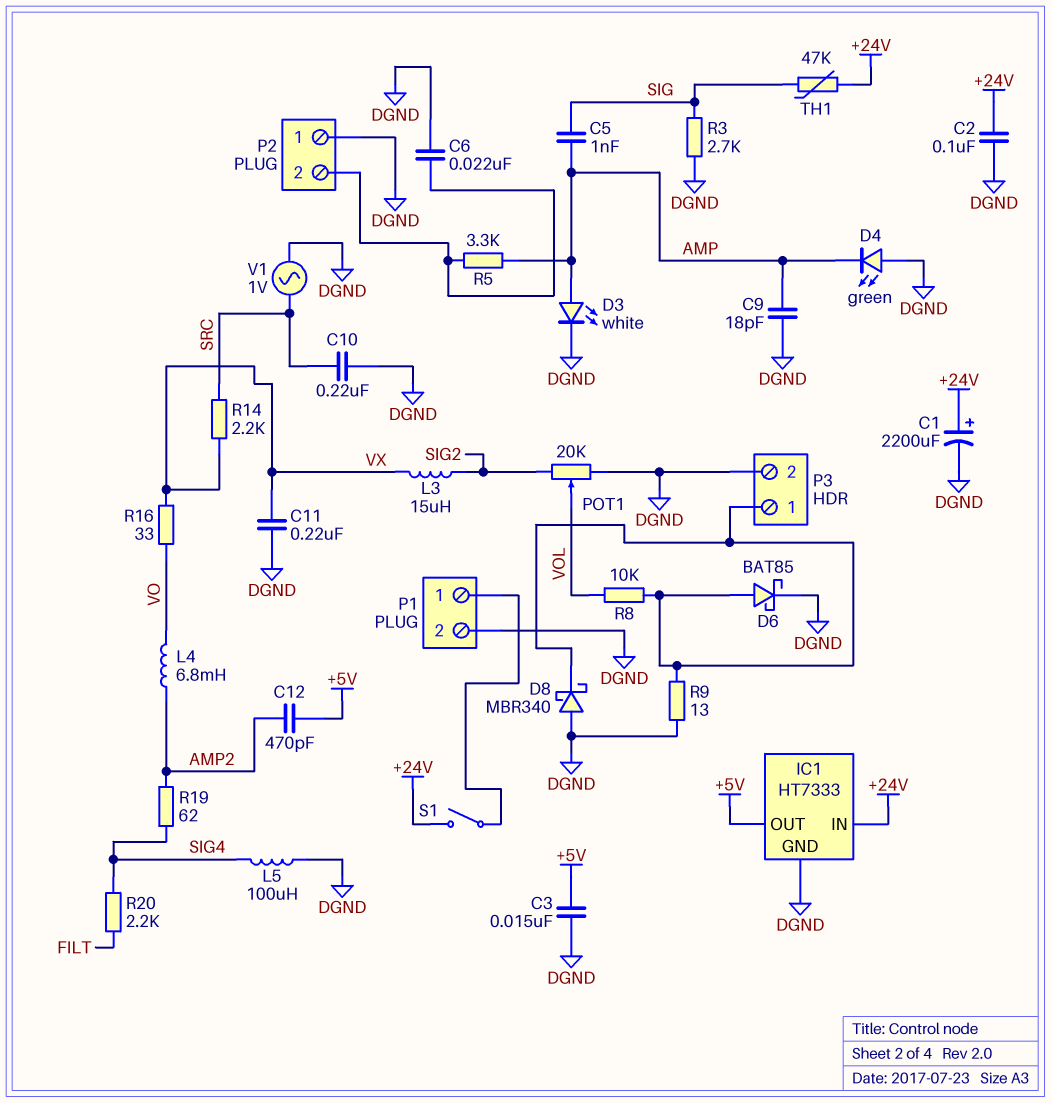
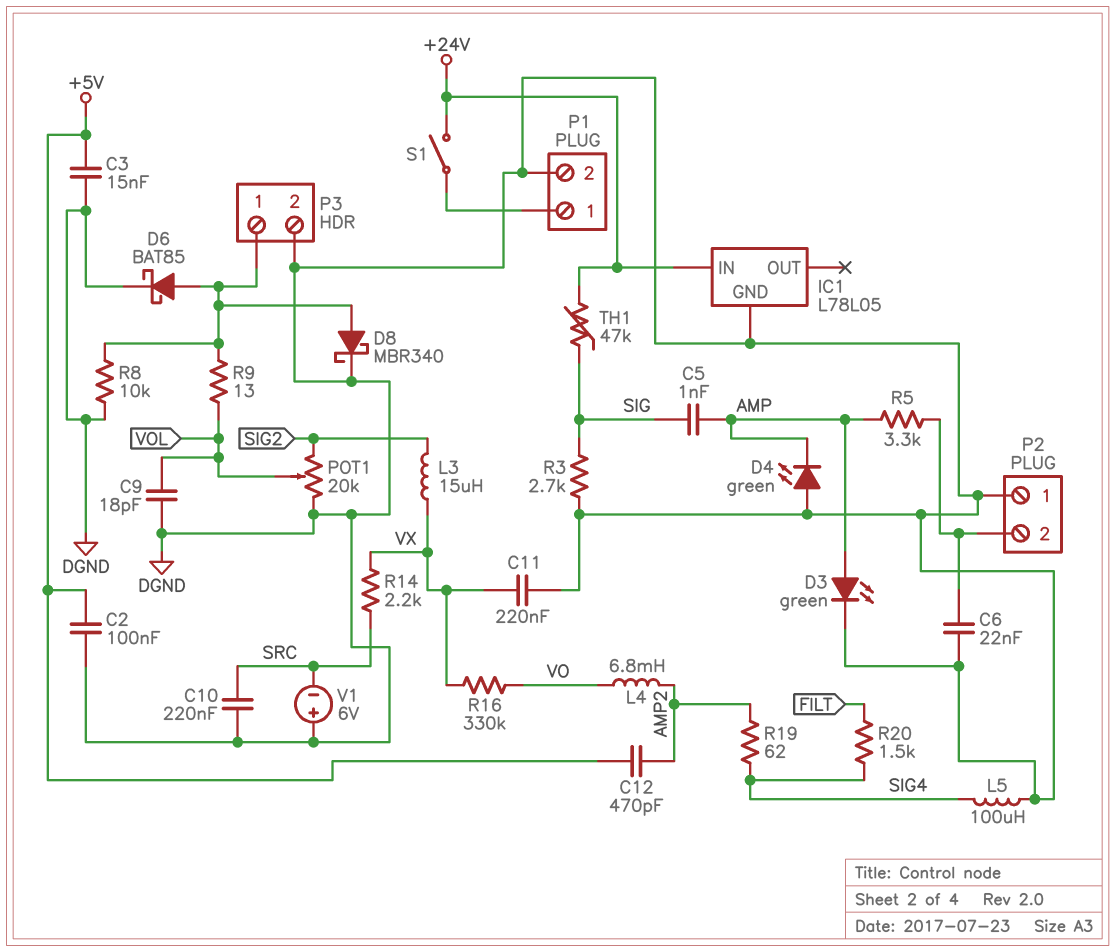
C1: 2200uF (plus +24V, minus DGND) -> none
C2: 100nF (+24V, DGND) -> 100nF (+5V, DGND)
C9: 18pF (AMP, DGND) -> 18pF (DGND, VOL)
D3: LED white (A AMP, K DGND) -> LED green (A AMP, K DGND)
D8: schottky MBR340 (A DGND, K P3/1) -> schottky MBR340 (A P3/1, K DGND)
IC1: HT7333 -> L78L05
IC1 pin OUT: +5V -> none
R8: 10k (P3/1, VOL) -> 10k (DGND, P3/1)
R9: 13 (DGND, P3/1) -> 13 (P3/1, VOL)
R16: 33 (VO, VX) -> 330k (VO, VX)
R20: 2.2k (FILT, SIG4) -> 1.5k (FILT, SIG4)
V1: AC 1V (DGND, SRC) -> 6V (plus DGND, minus SRC)

